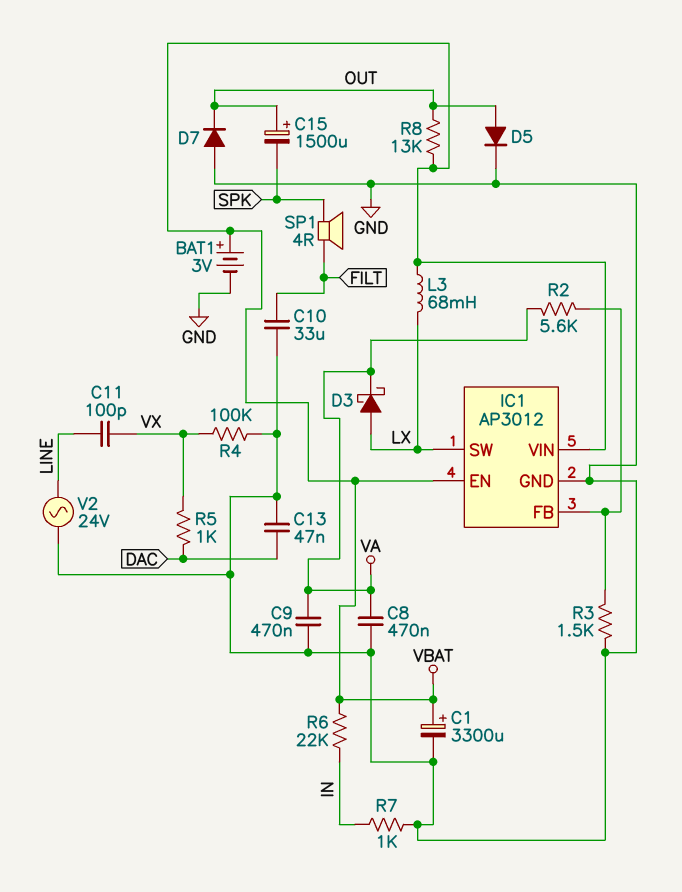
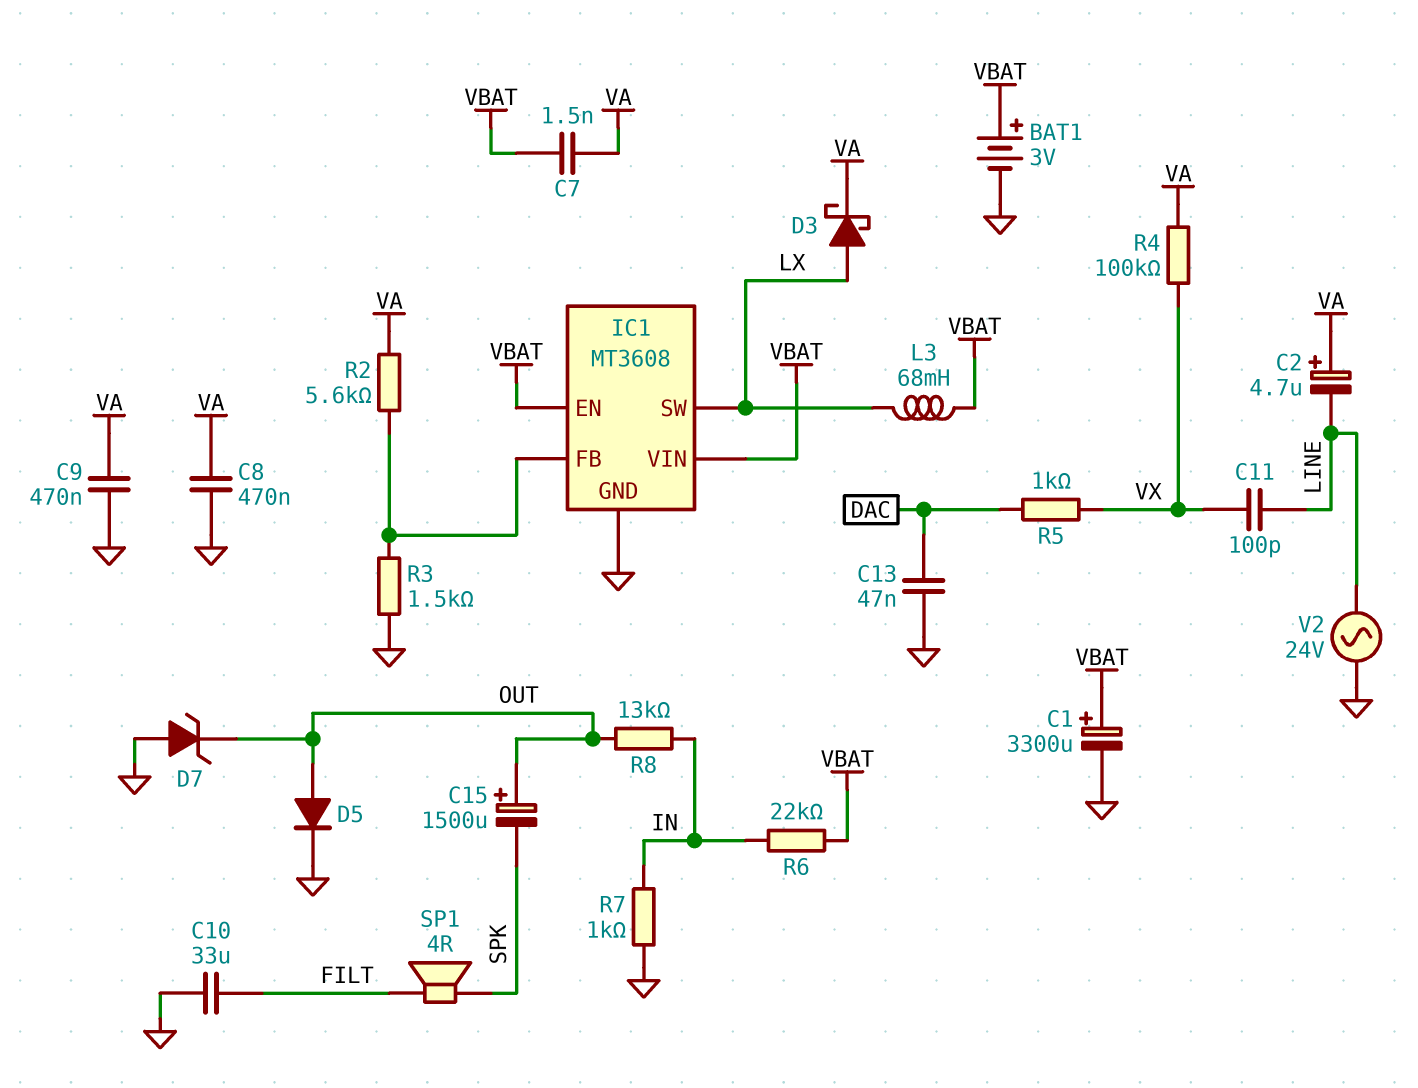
C2: none -> 4.7uF (plus VA, minus LINE)
C7: none -> 1.5nF (VA, VBAT)
D7: diode (A GND, K OUT) -> zener (A GND, K OUT)
IC1: AP3012 -> MT3608
R4: 100k (GND, VX) -> 100k (VA, VX)
R8: 13k (OUT, VBAT) -> 13k (IN, OUT)

